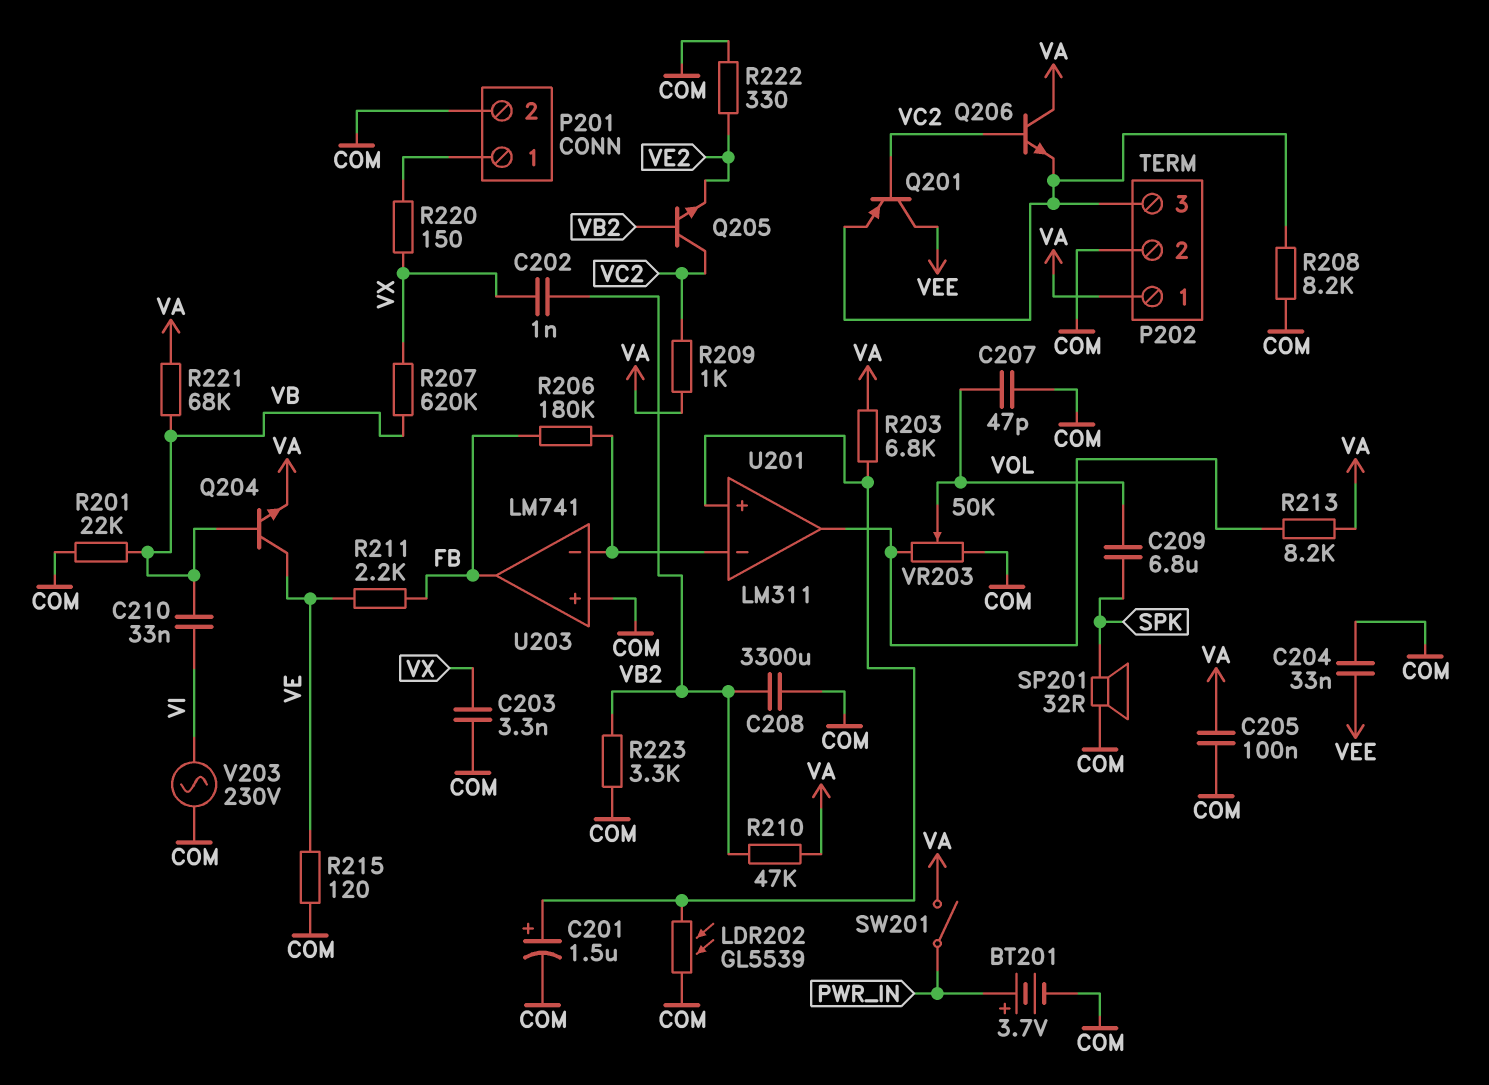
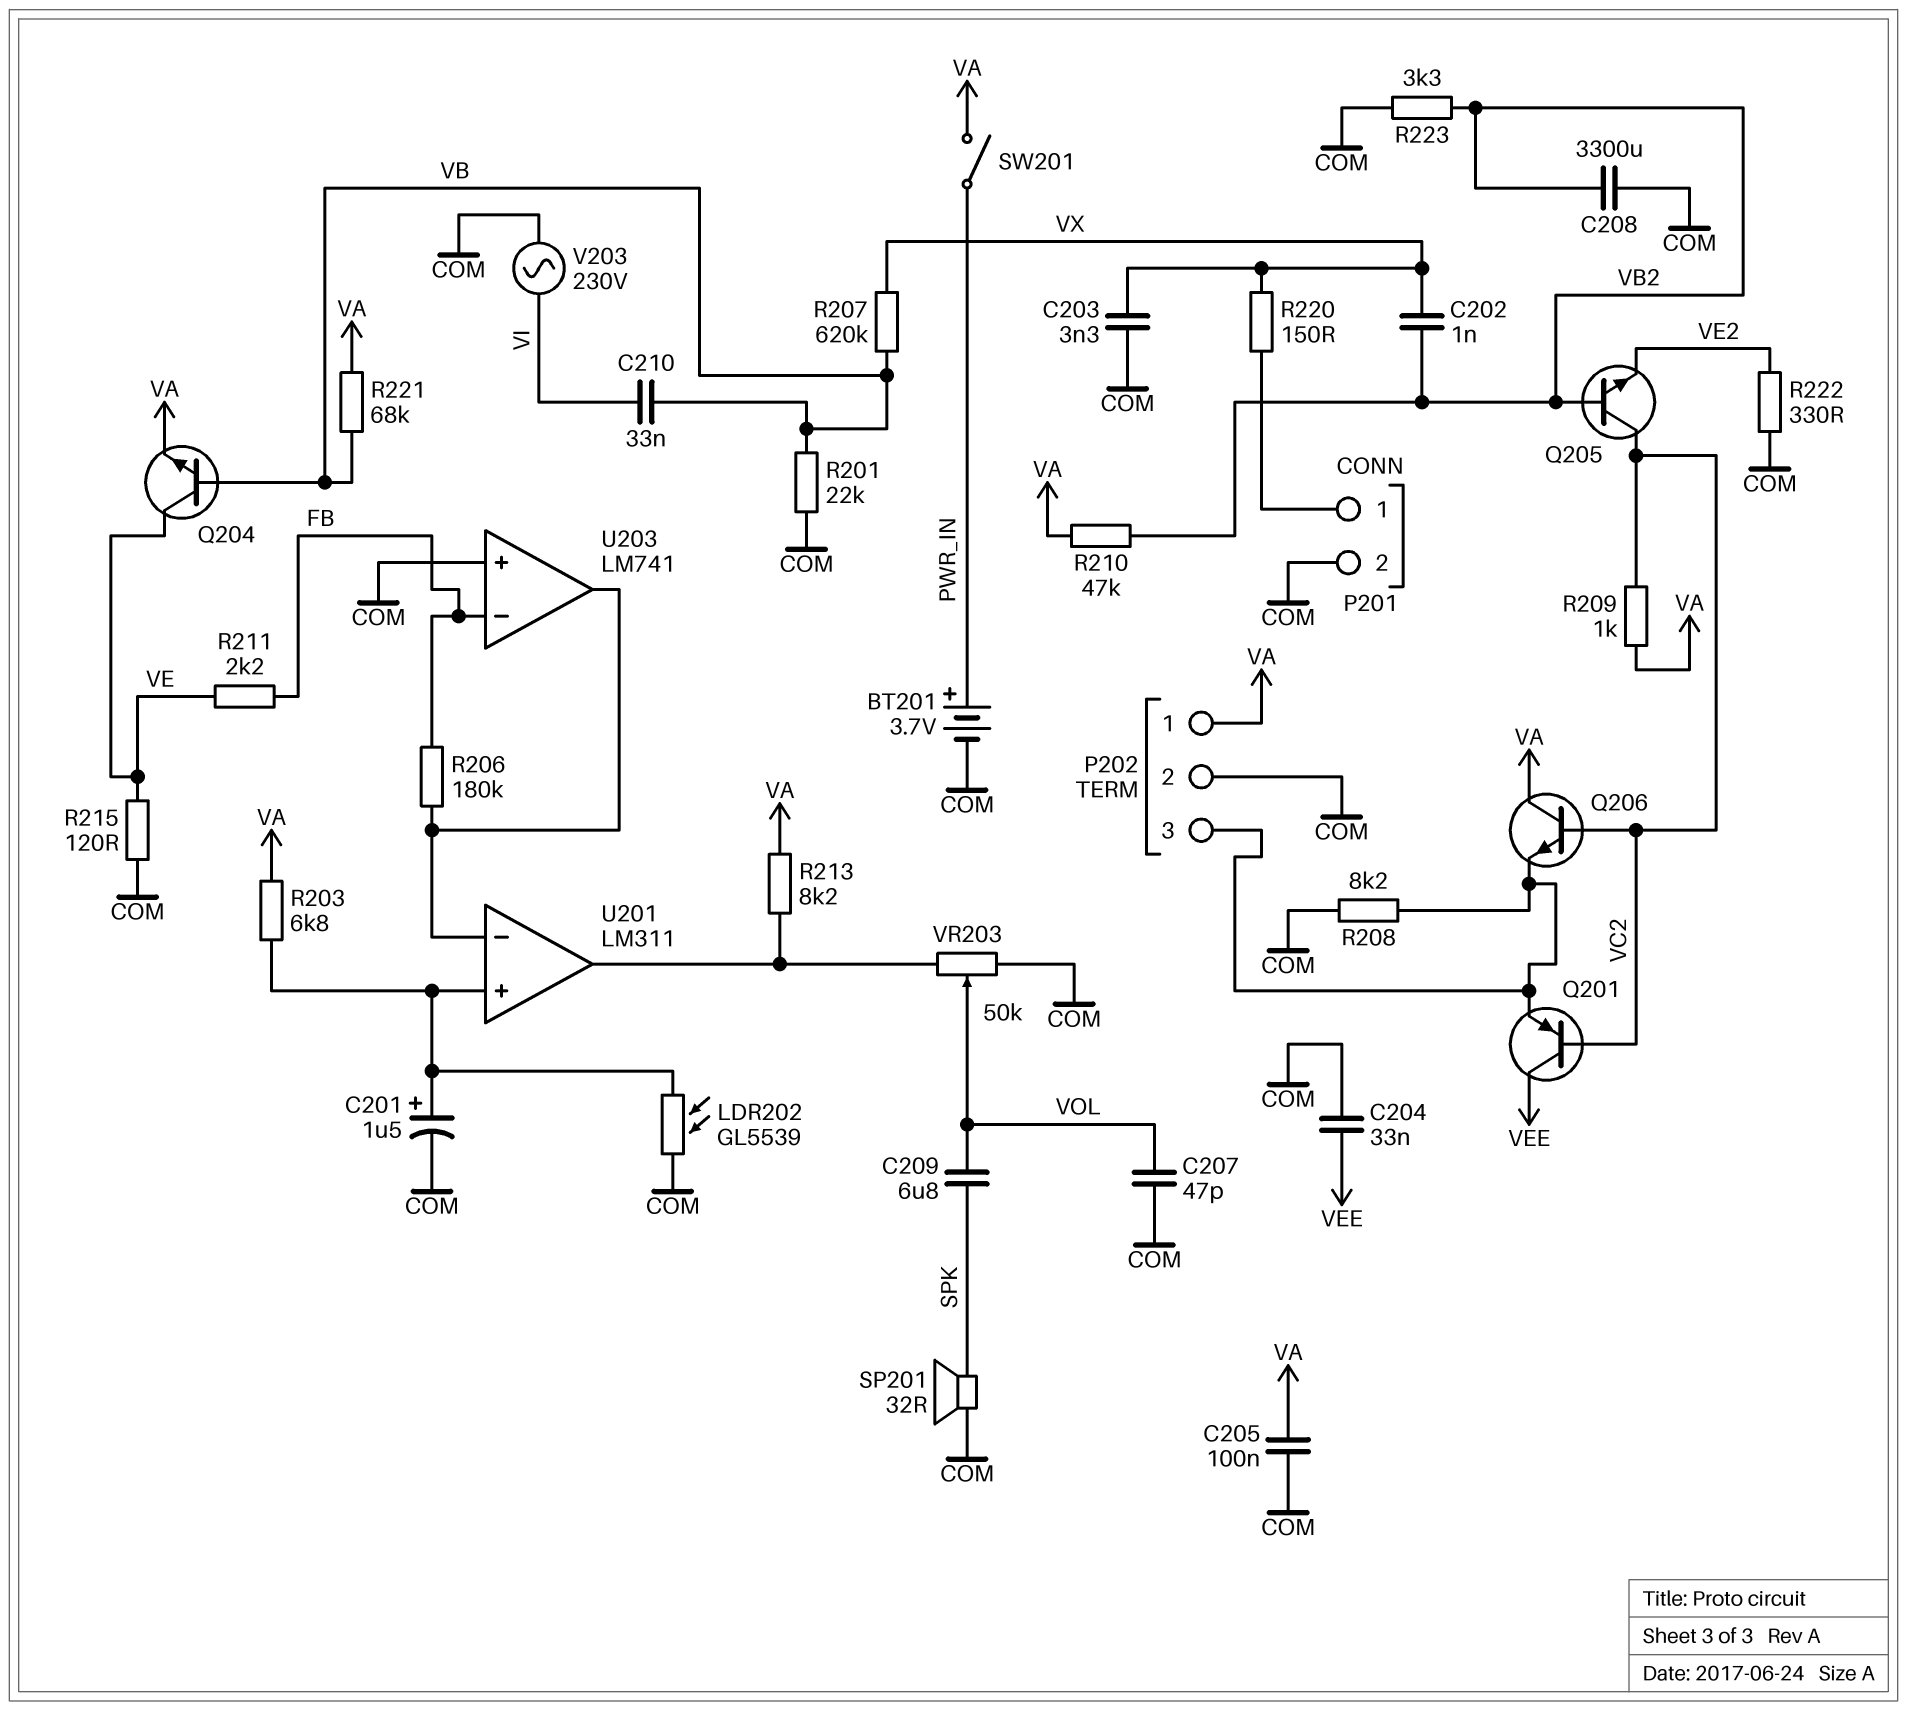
U203 pin in-: U201/in- -> FB
U203 pin out: FB -> U201/in-

